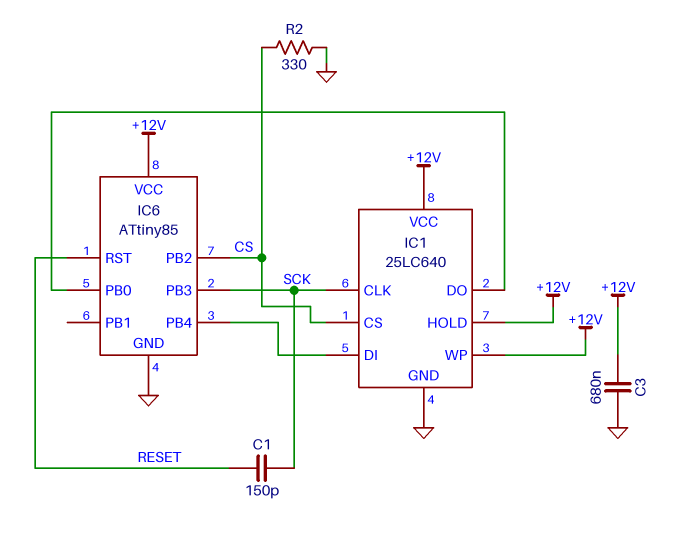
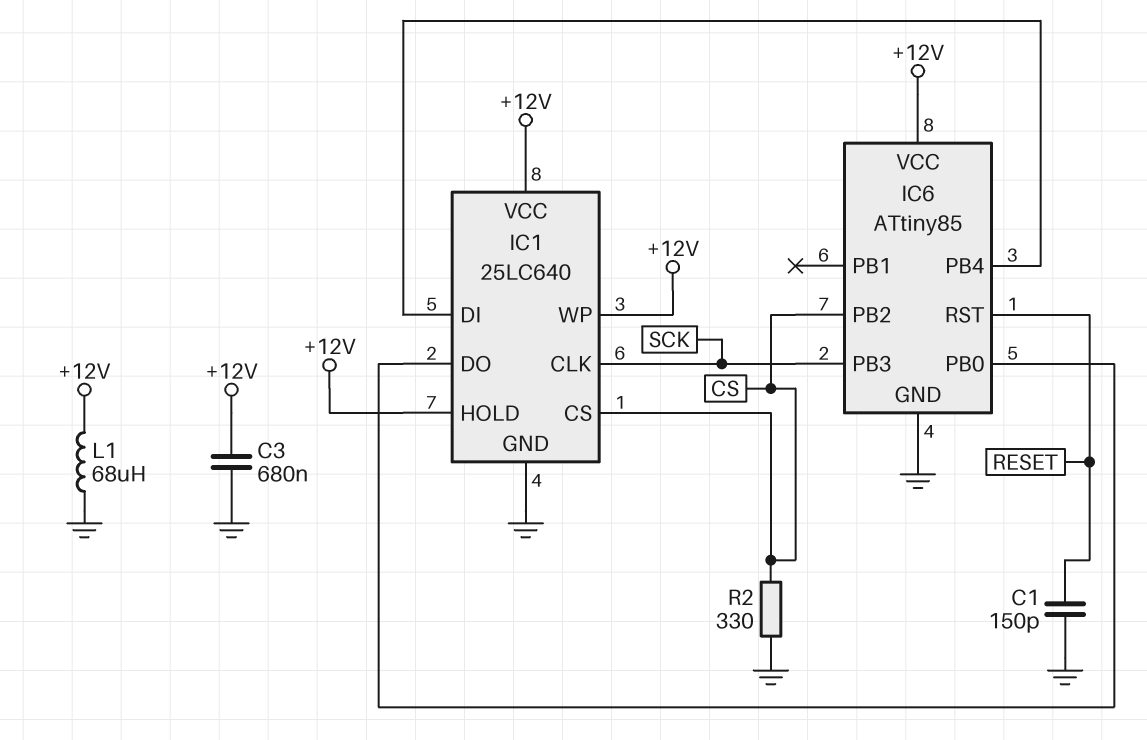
C1: 150pF (RESET, SCK) -> 150pF (GND, RESET)
L1: none -> 68uH (+12V, GND)

